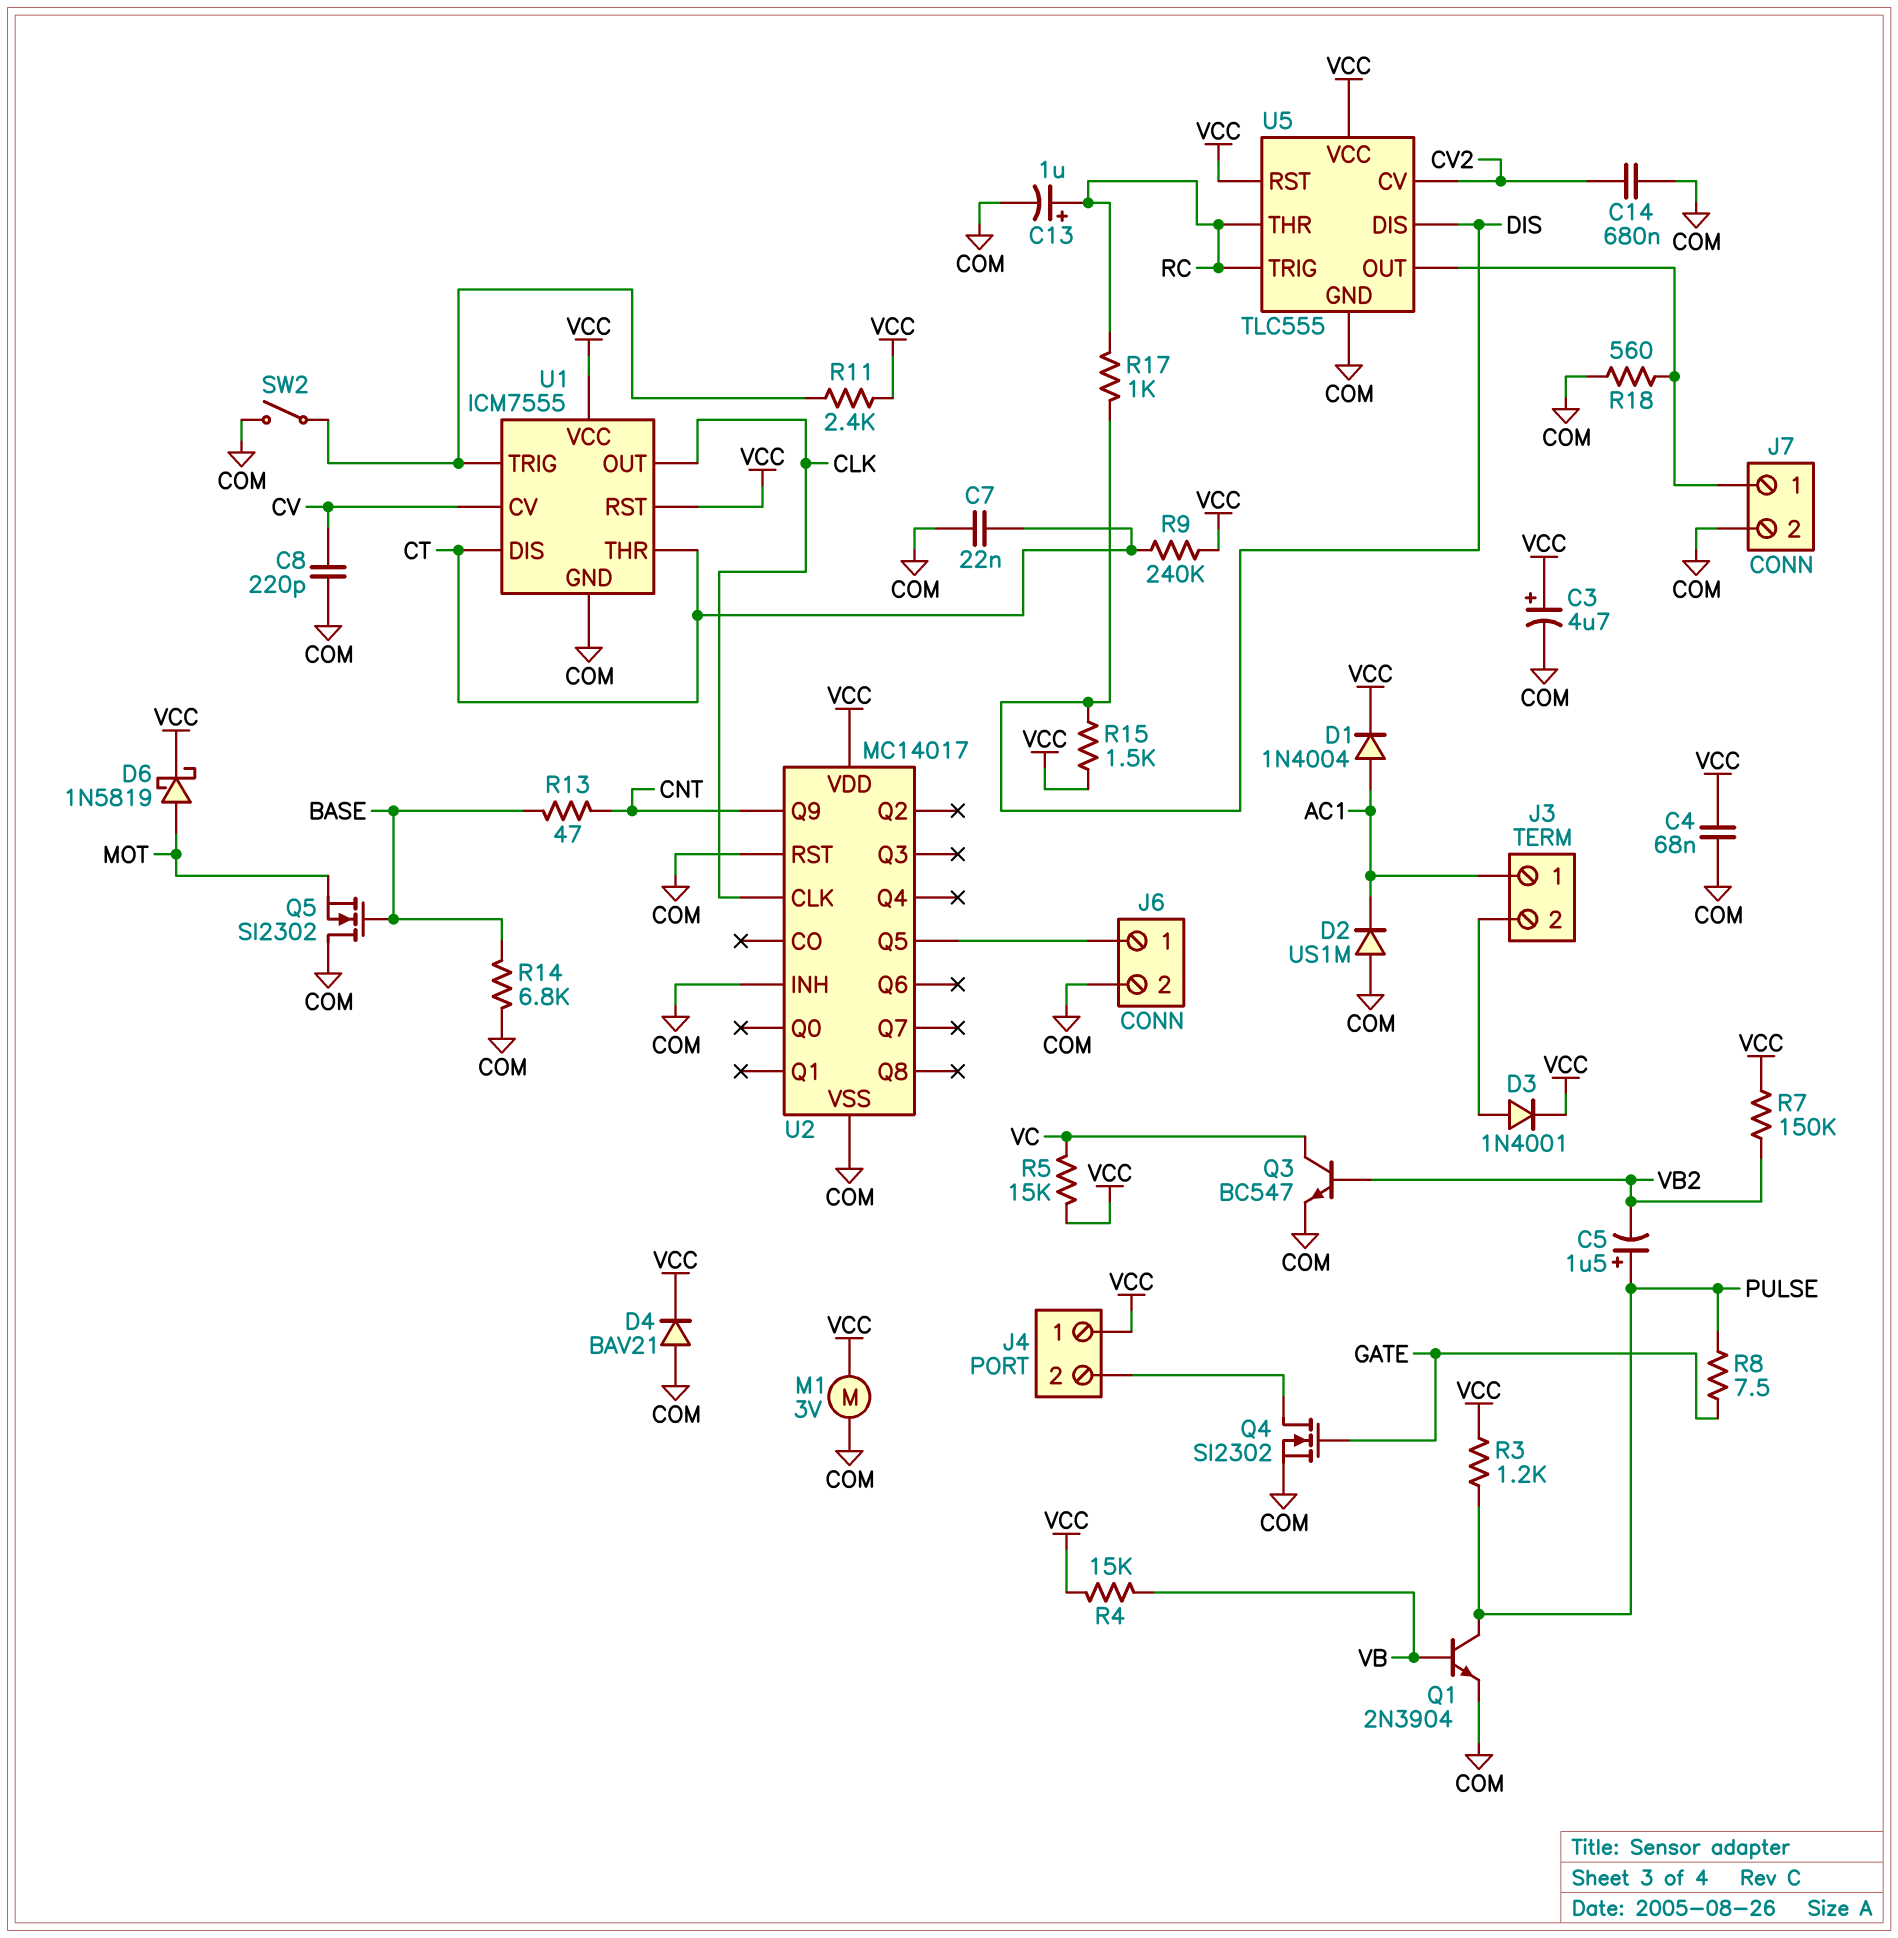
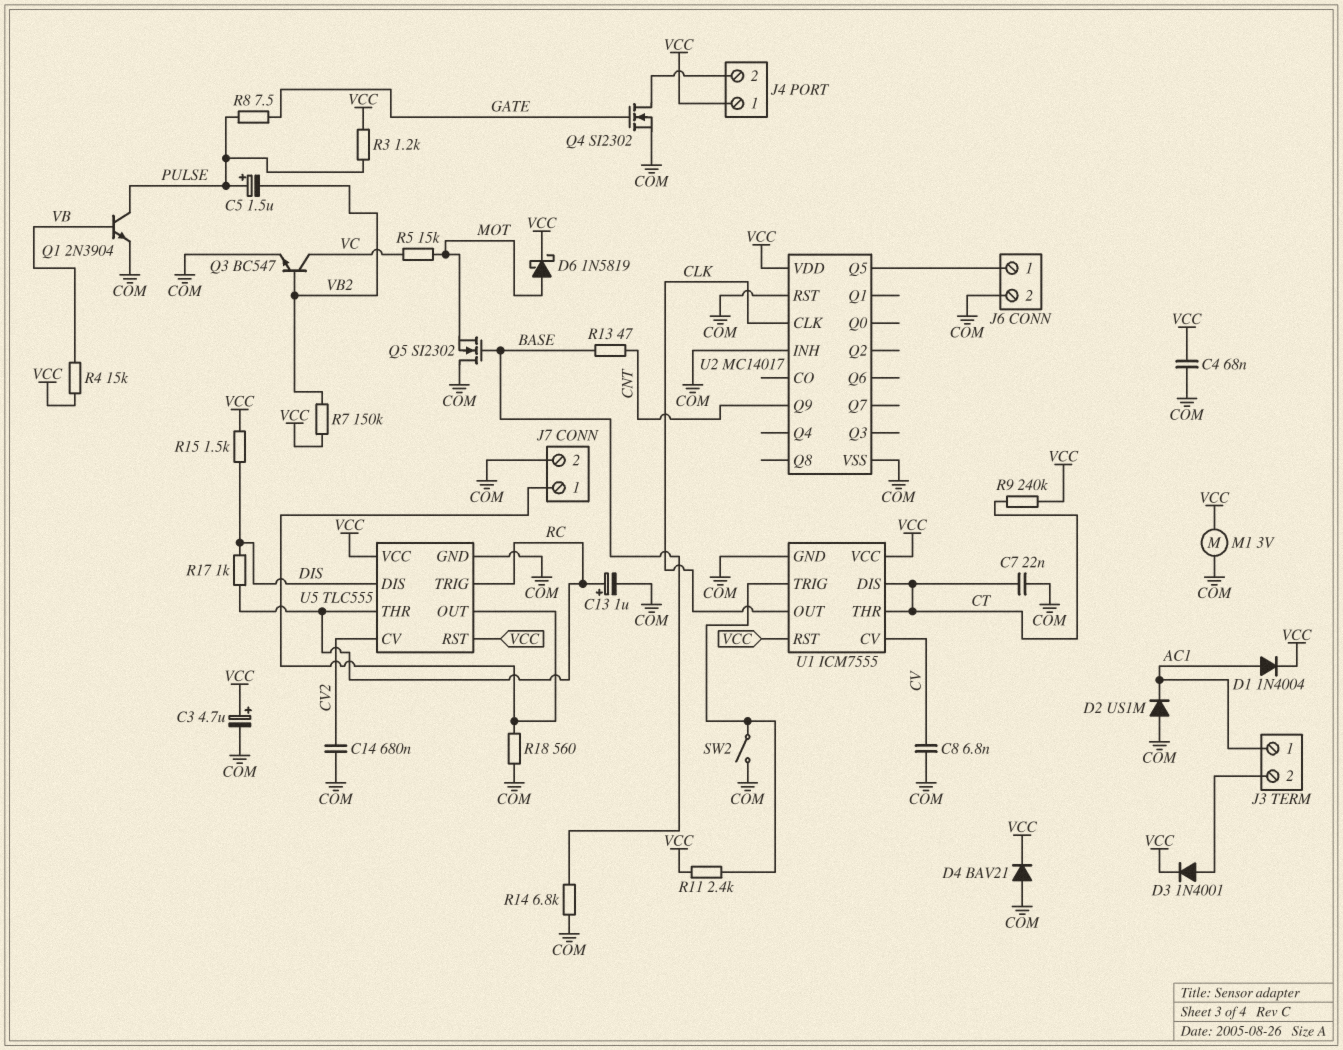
C8: 220pF (COM, CV) -> 6.8nF (COM, CV)
R5: 15k (VC, VCC) -> 15k (MOT, VC)

